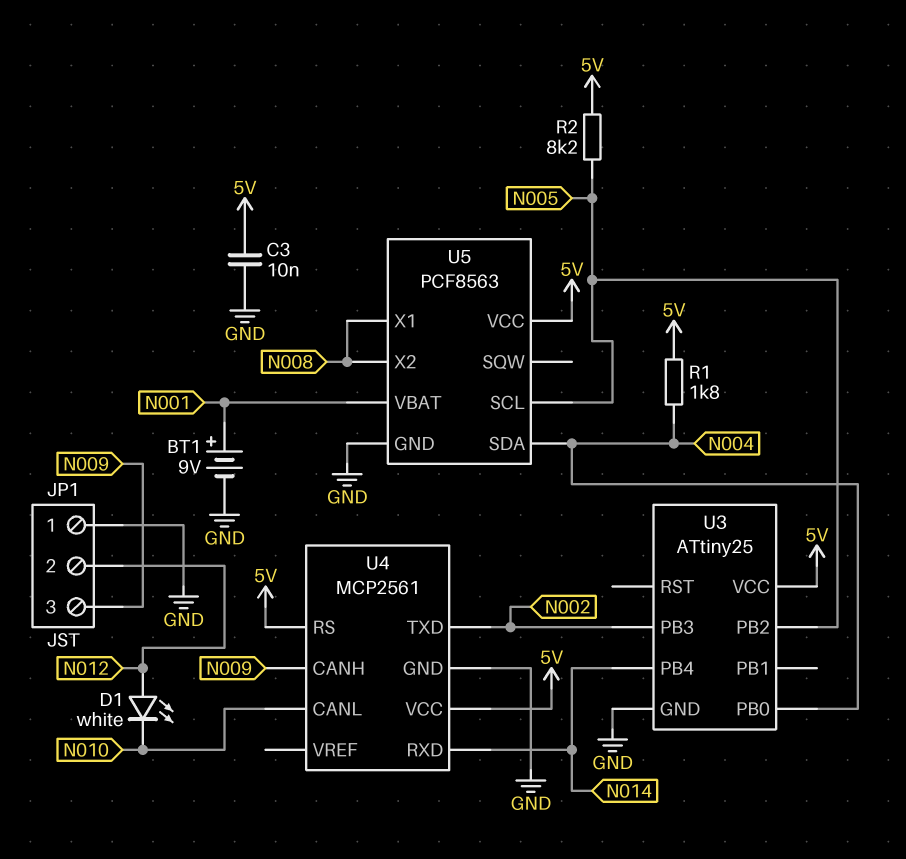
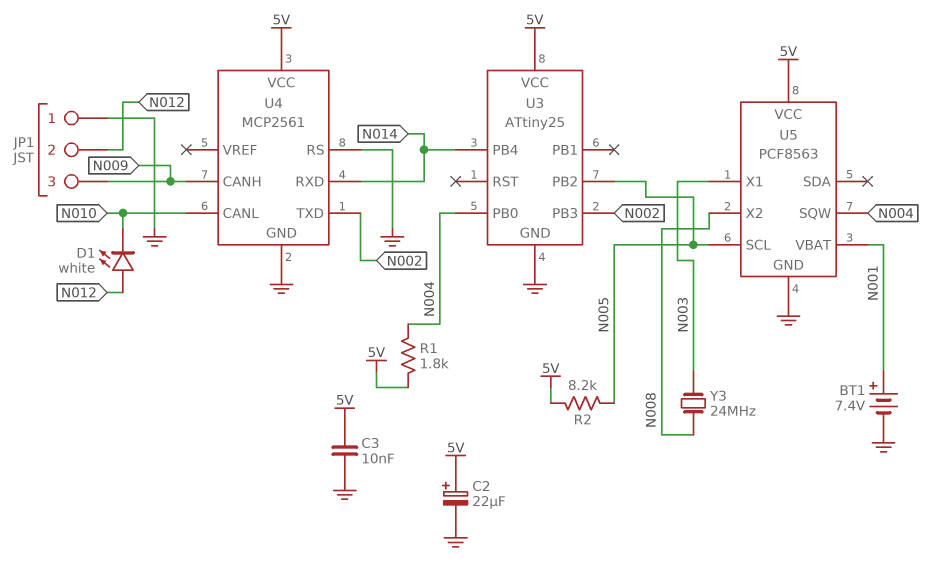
BT1: 9V (plus N001, minus GND) -> 7.4V (plus N001, minus GND)
C2: none -> 22uF (plus 5V, minus GND)
U4 pin RS: 5V -> GND
U5 pin SDA: N004 -> none
U5 pin SQW: none -> N004
U5 pin X1: N008 -> N003
Y3: none -> 24MHz (N003, N008)

